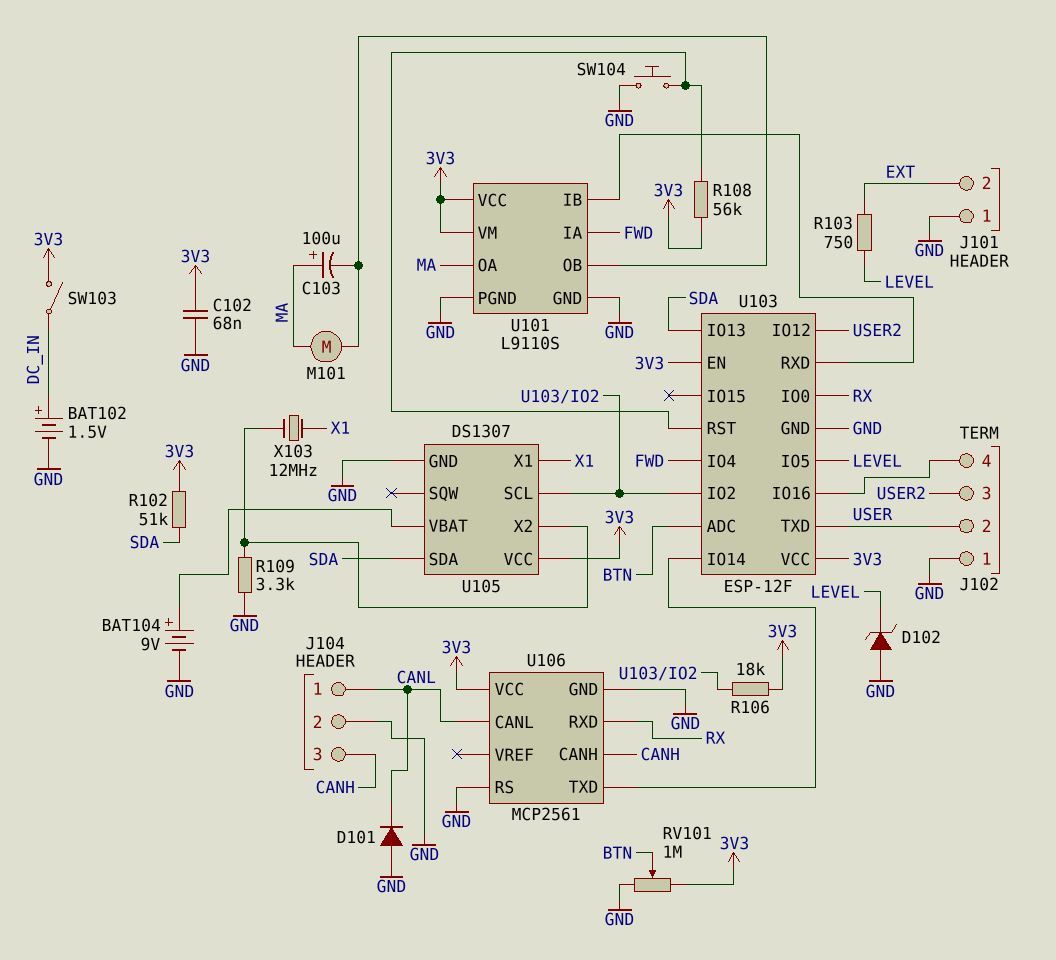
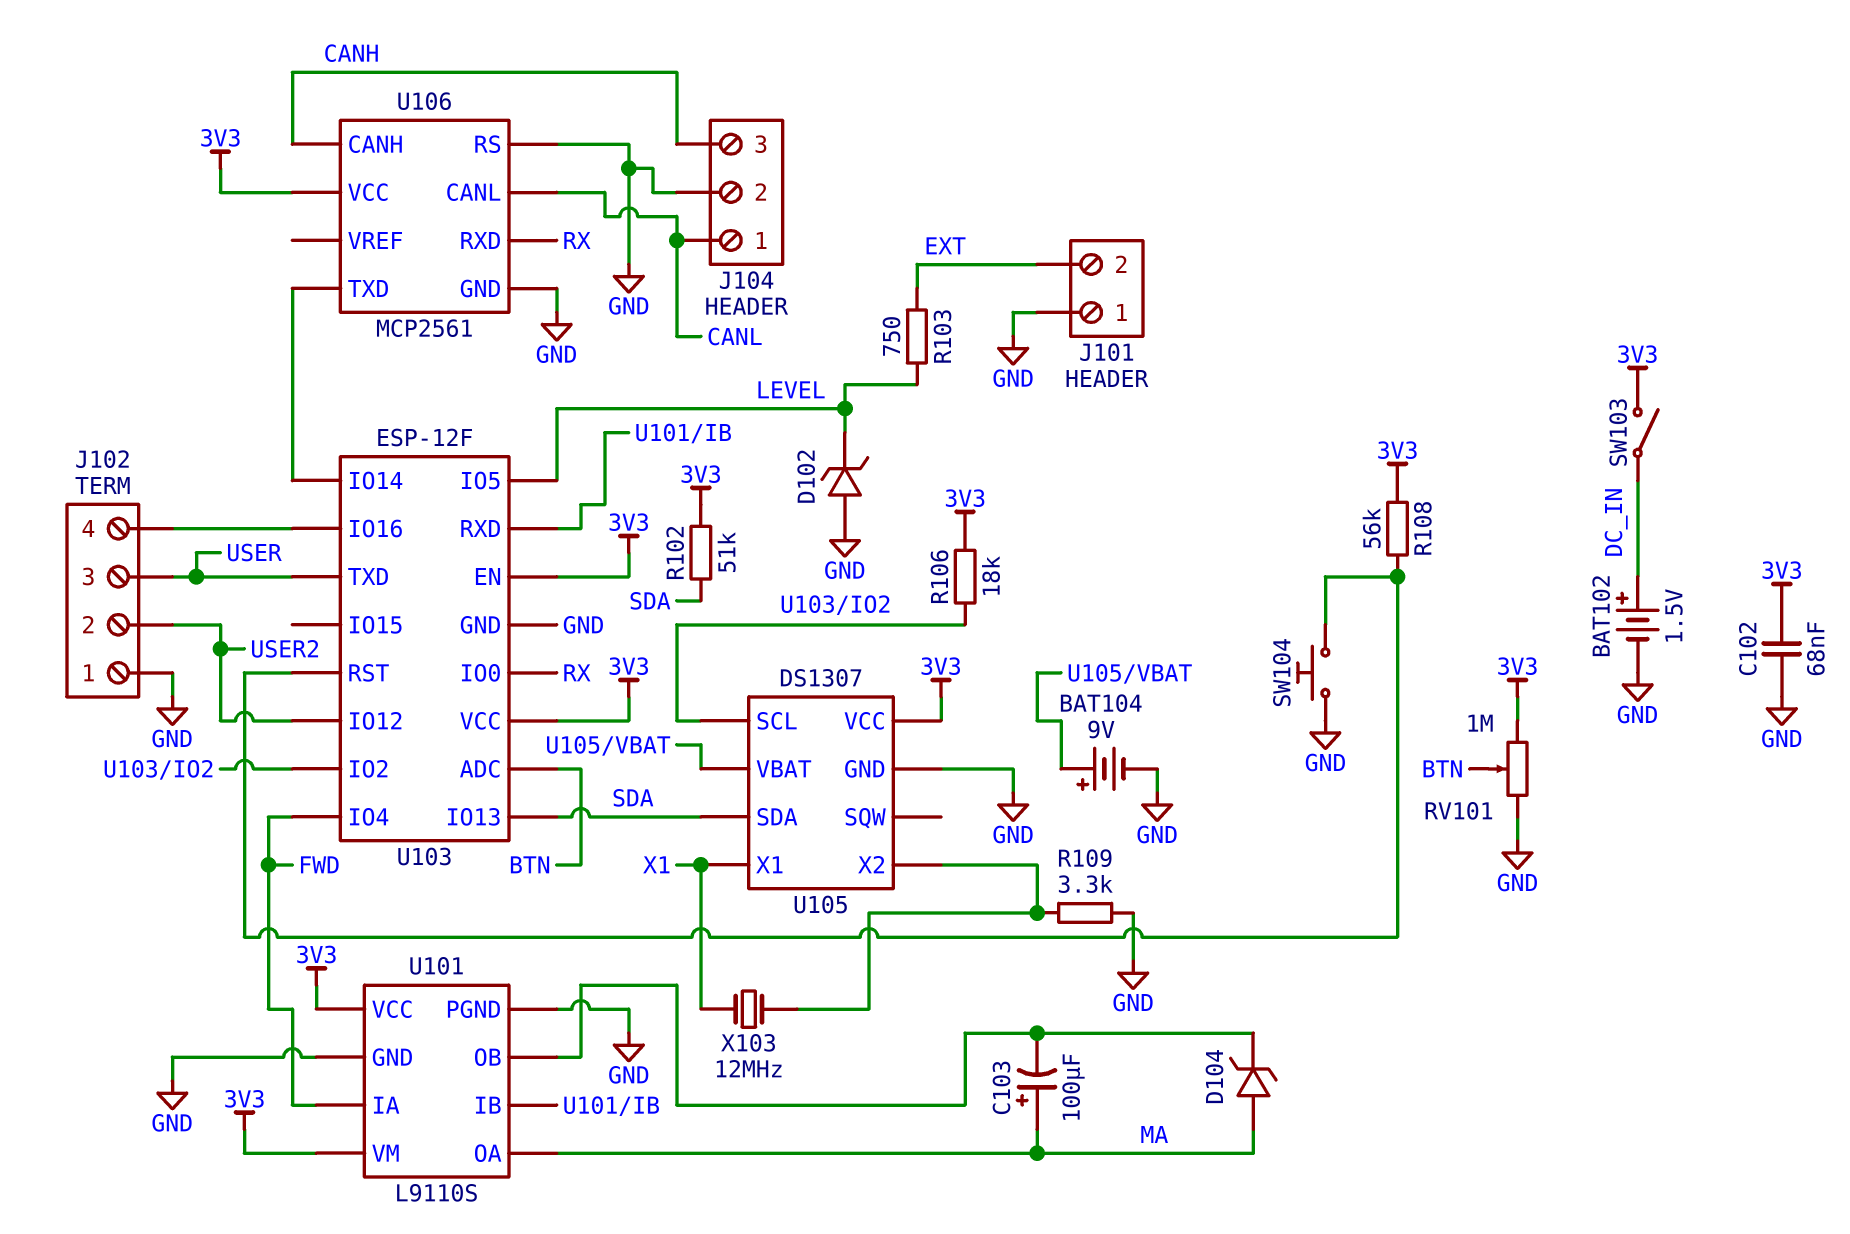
D101: diode (A GND, K CANL) -> none
D104: none -> zener (A MA, K U101/OB)
J102 pin 2: USER -> USER2
J102 pin 3: USER2 -> USER
M101: motor (MA, U101/OB) -> none

